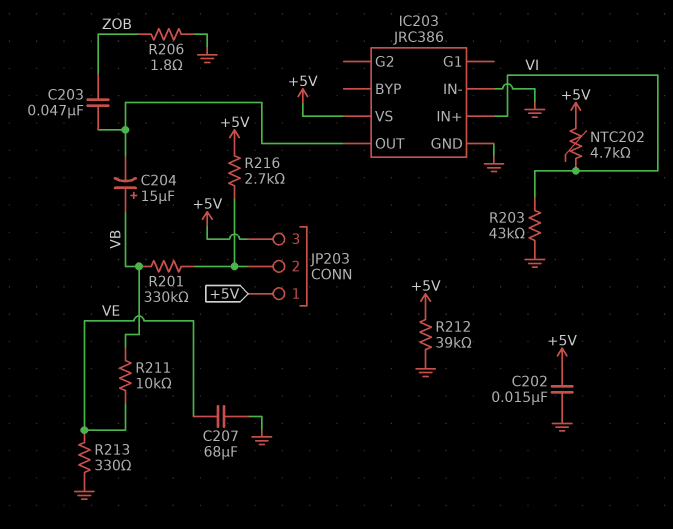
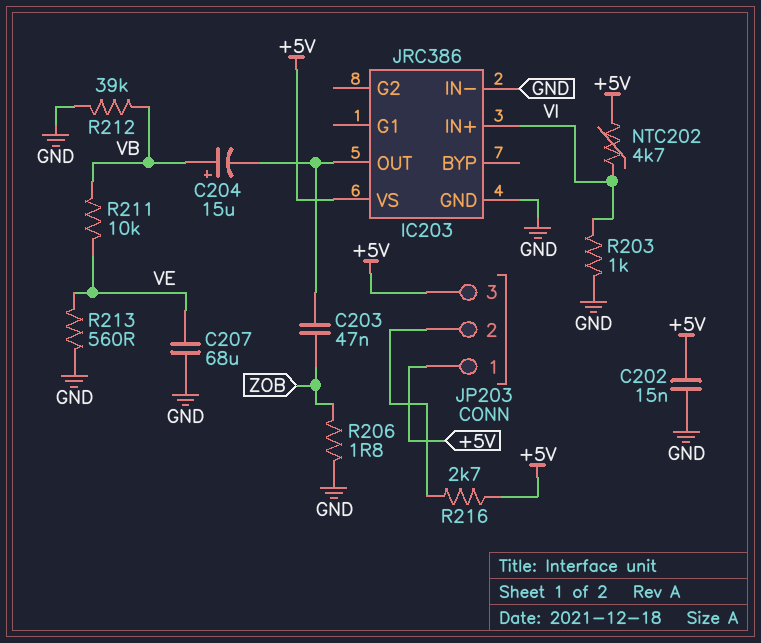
R201: 330k (JP203/2, VB) -> none
R203: 43k (GND, VI) -> 1k (GND, VI)
R212: 39k (+5V, GND) -> 39k (GND, VB)
R213: 330 (GND, VE) -> 560 (GND, VE)

